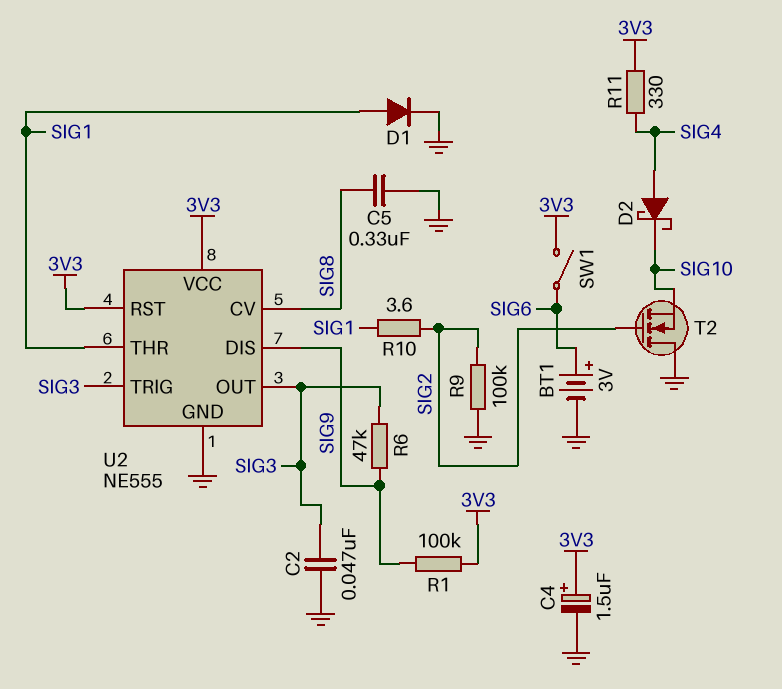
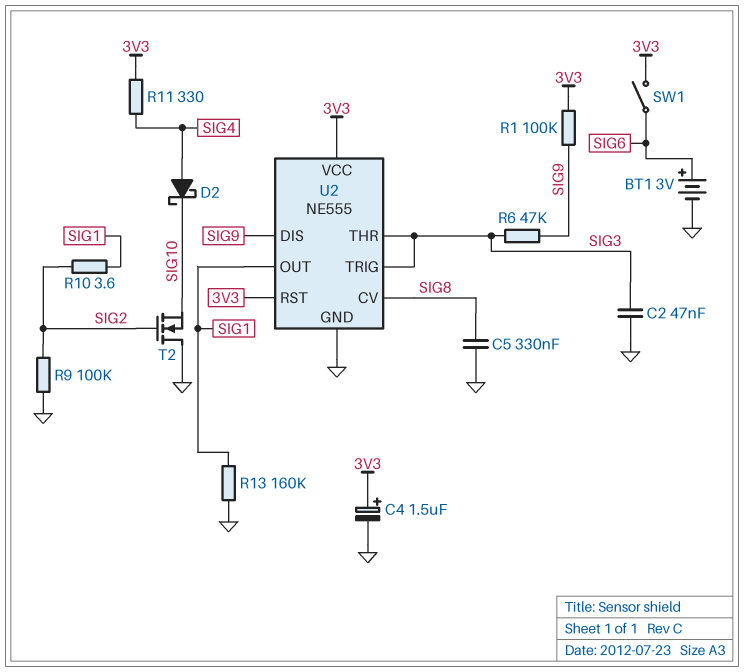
D1: diode (A SIG1, K GND) -> none
R13: none -> 160k (GND, SIG1)
U2 pin OUT: SIG3 -> SIG1
U2 pin THR: SIG1 -> SIG3

